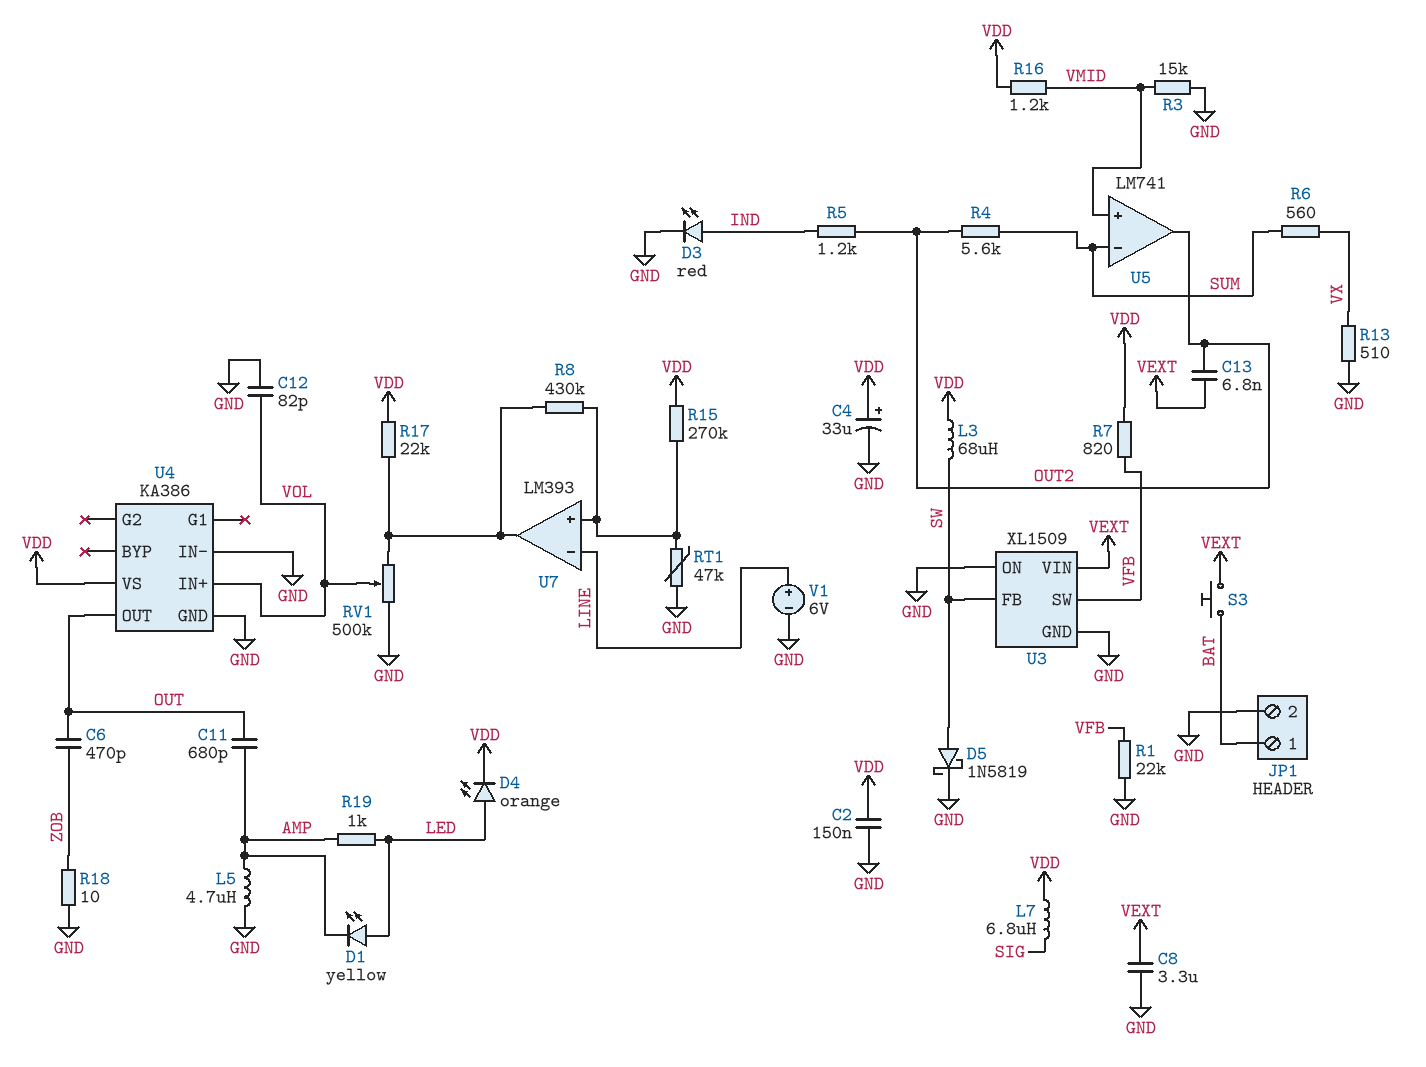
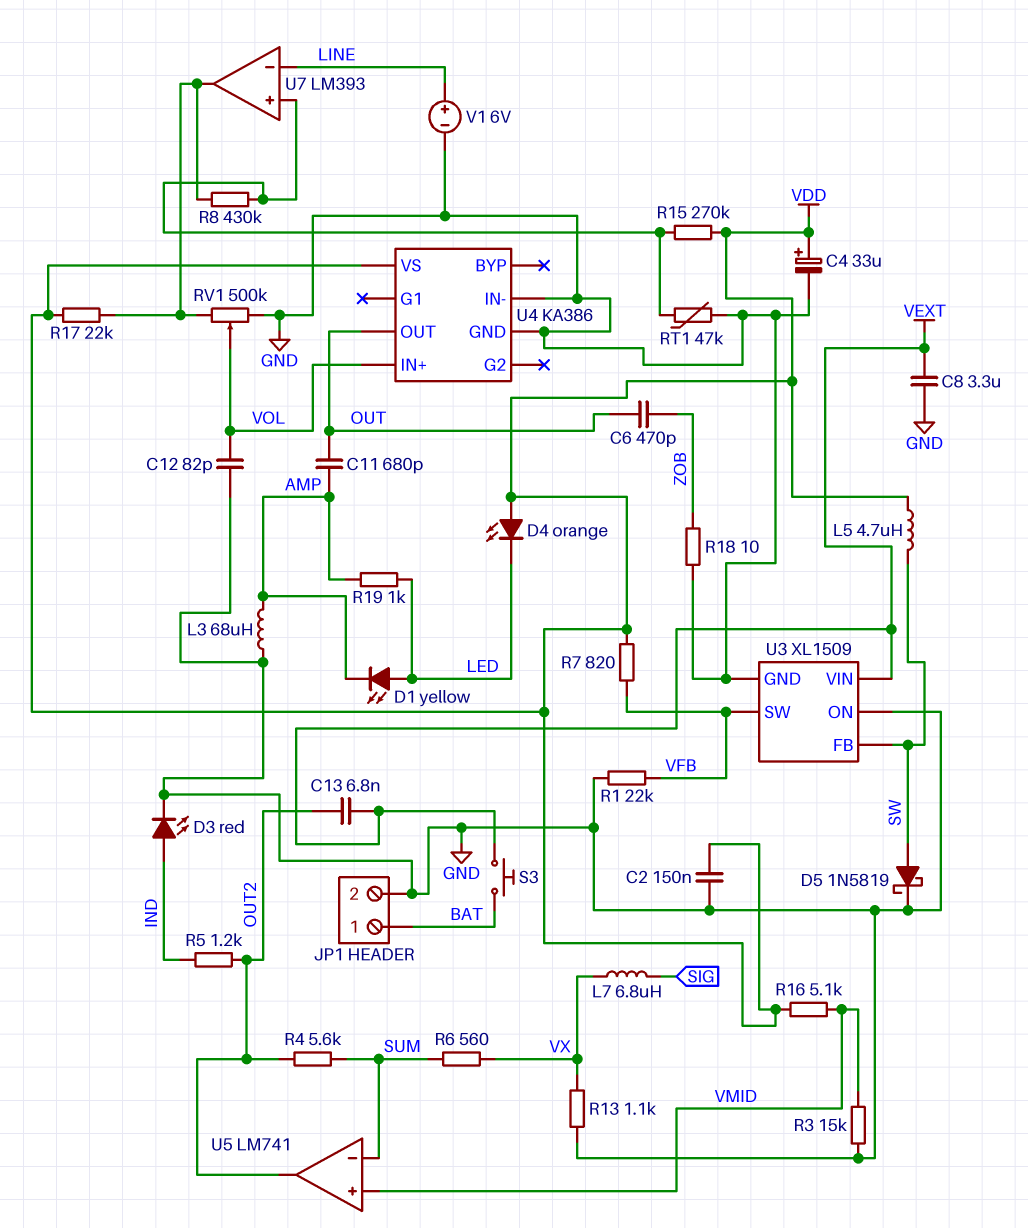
D4: LED orange (A LED, K VDD) -> LED orange (A VDD, K LED)
L3: 68uH (SW, VDD) -> 68uH (AMP, GND)
L5: 4.7uH (AMP, GND) -> 4.7uH (SW, VDD)
L7: 6.8uH (SIG, VDD) -> 6.8uH (SIG, VX)
R13: 510 (GND, VX) -> 1.1k (GND, VX)
R16: 1.2k (VDD, VMID) -> 5.1k (VDD, VMID)

